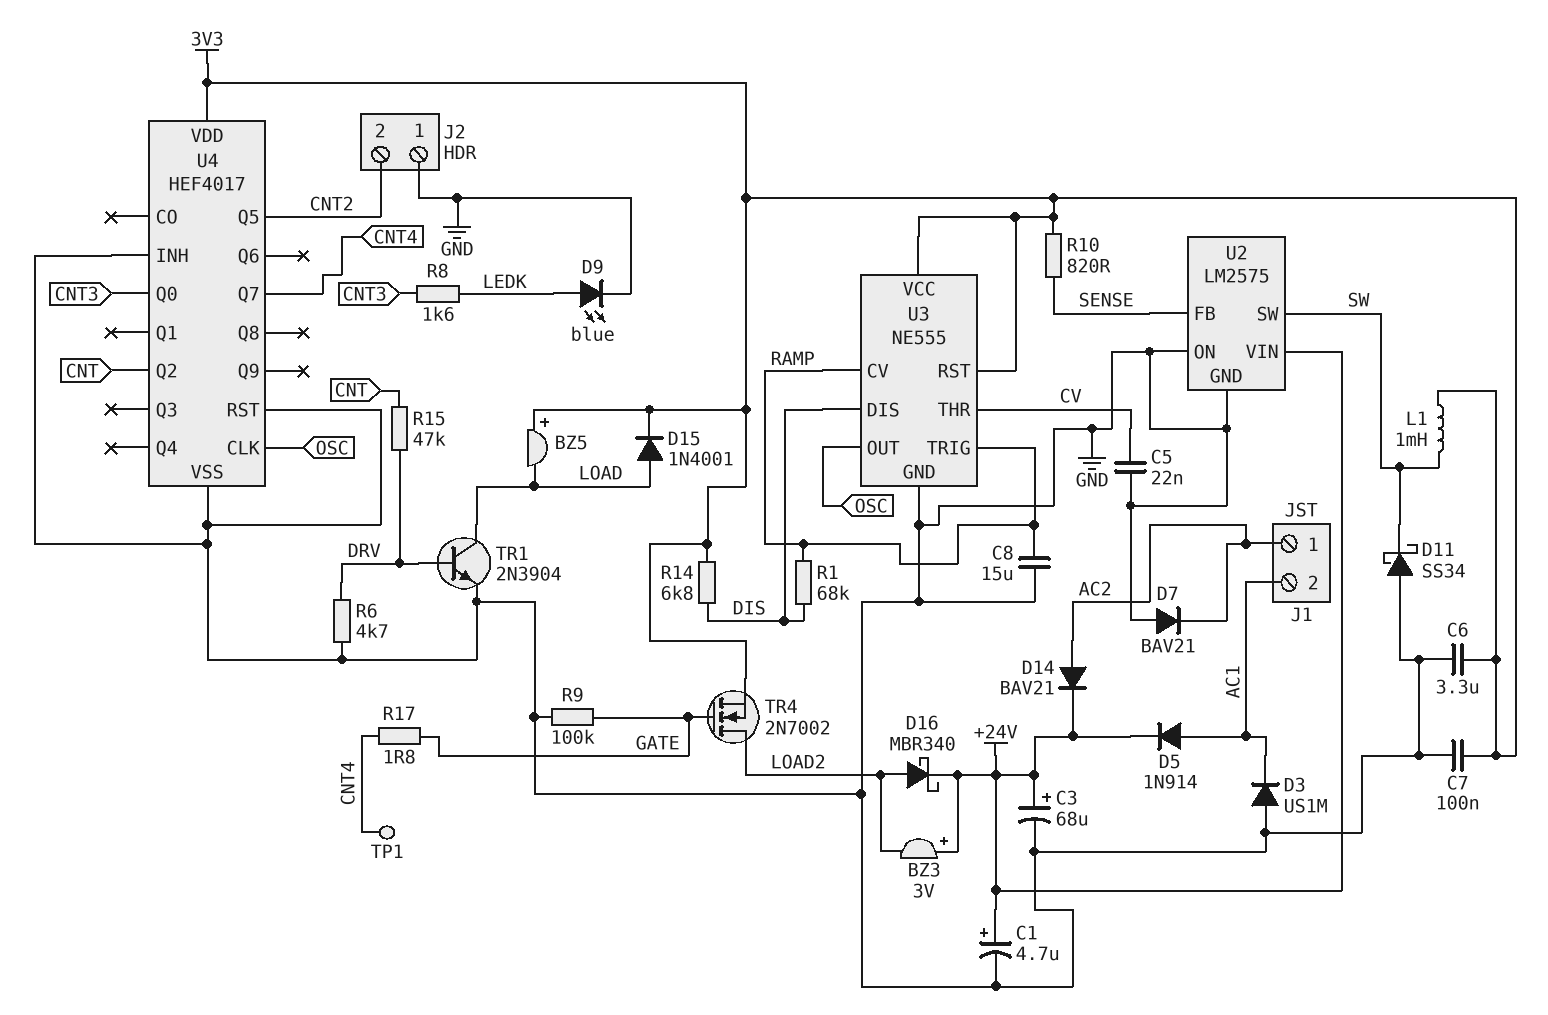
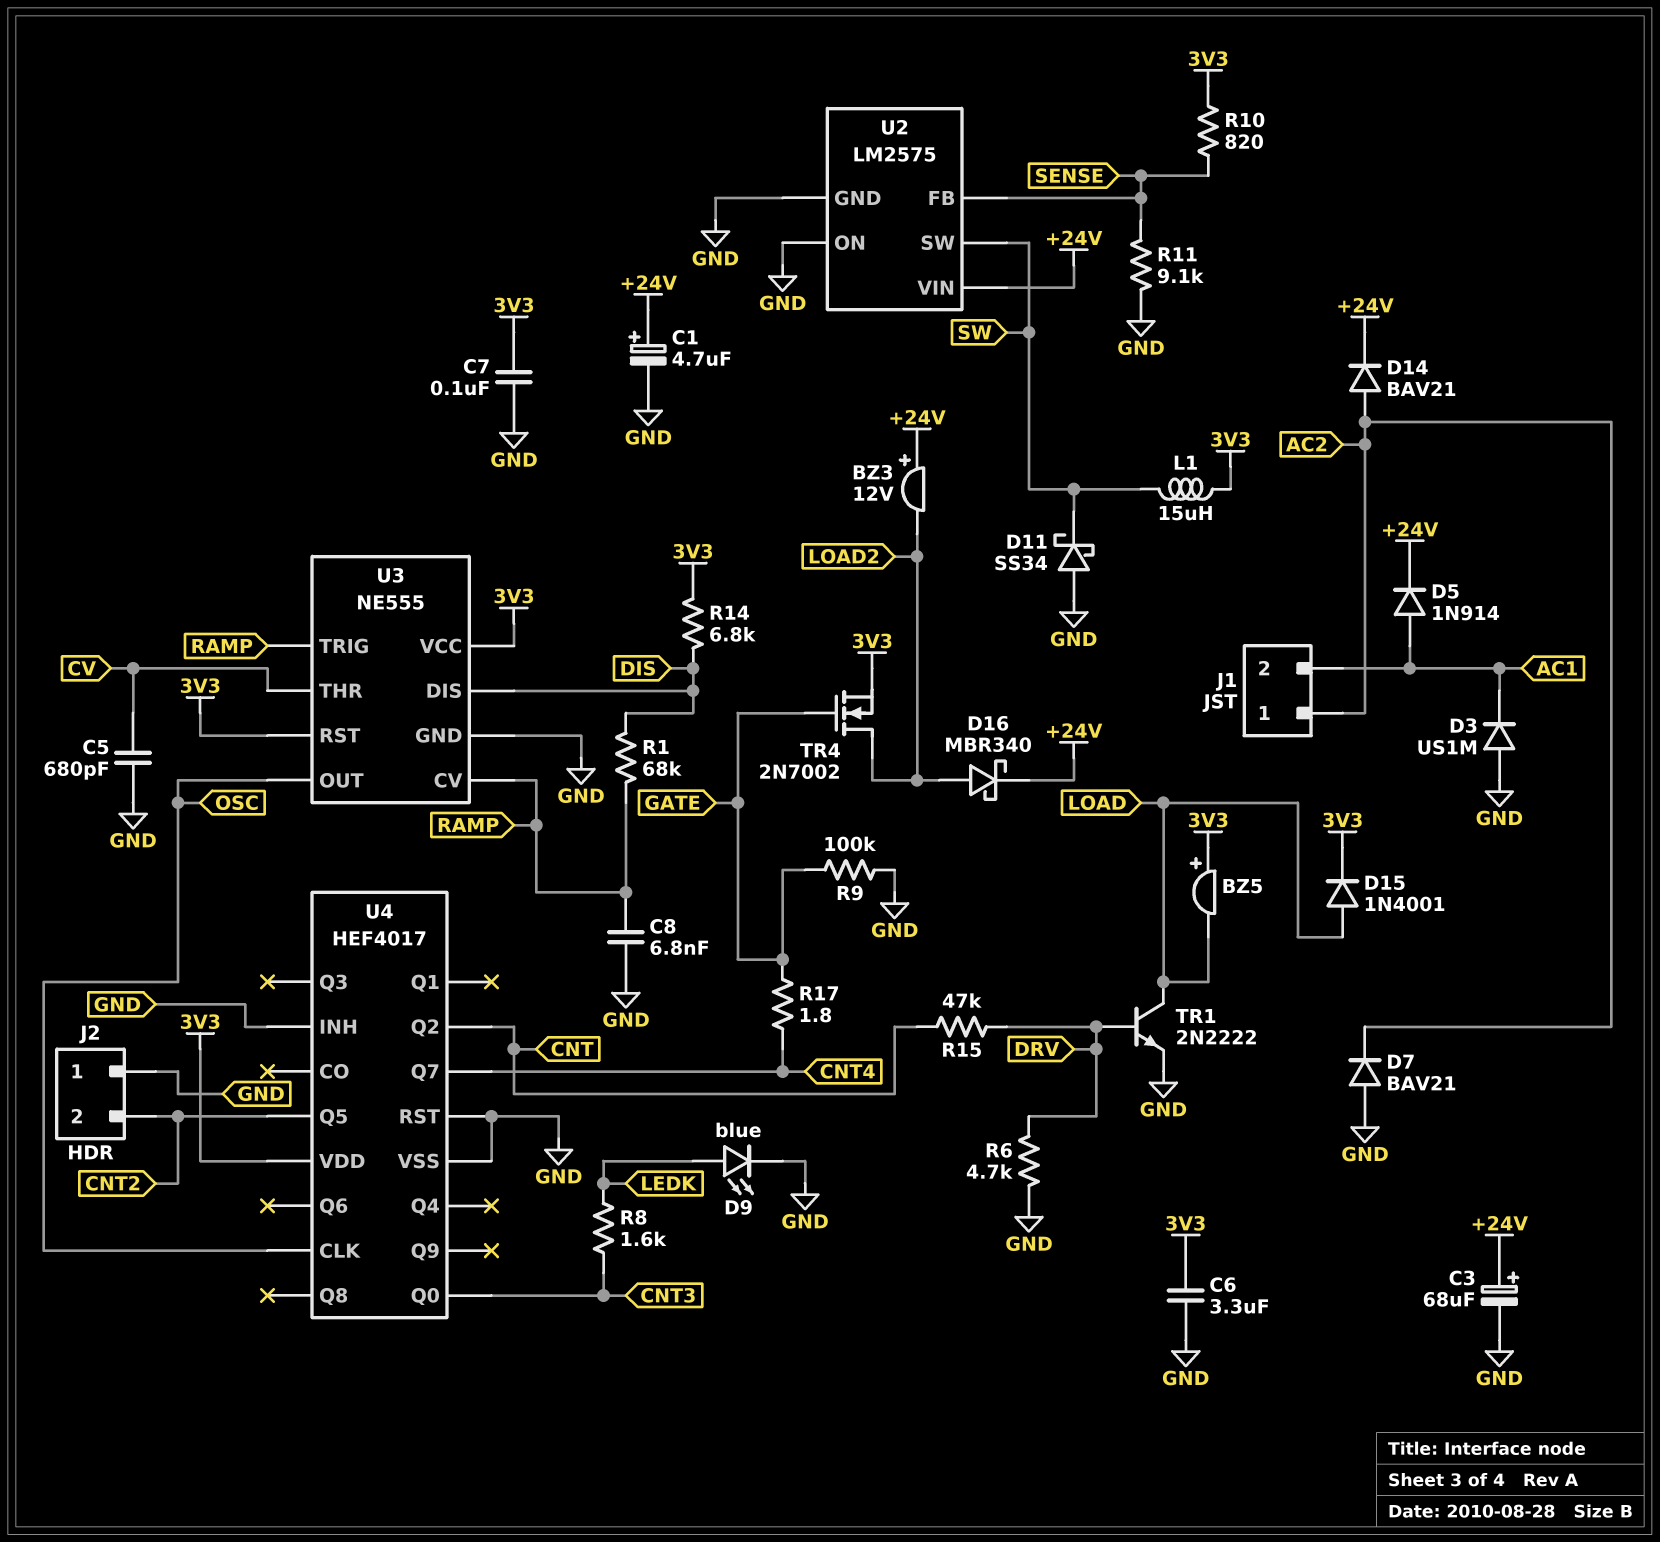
BZ3: buzzer 3V (plus +24V, minus LOAD2) -> buzzer 12V (plus +24V, minus LOAD2)
C5: 22nF (CV, GND) -> 680pF (CV, GND)
C8: 15uF (GND, RAMP) -> 6.8nF (GND, RAMP)
L1: 1mH (3V3, SW) -> 15uH (3V3, SW)
R11: none -> 9.1k (GND, SENSE)
TP1: test point (CNT4) -> none
TR1: NPN 2N3904 (B DRV, C LOAD, E GND) -> NPN 2N2222 (B DRV, C LOAD, E GND)

